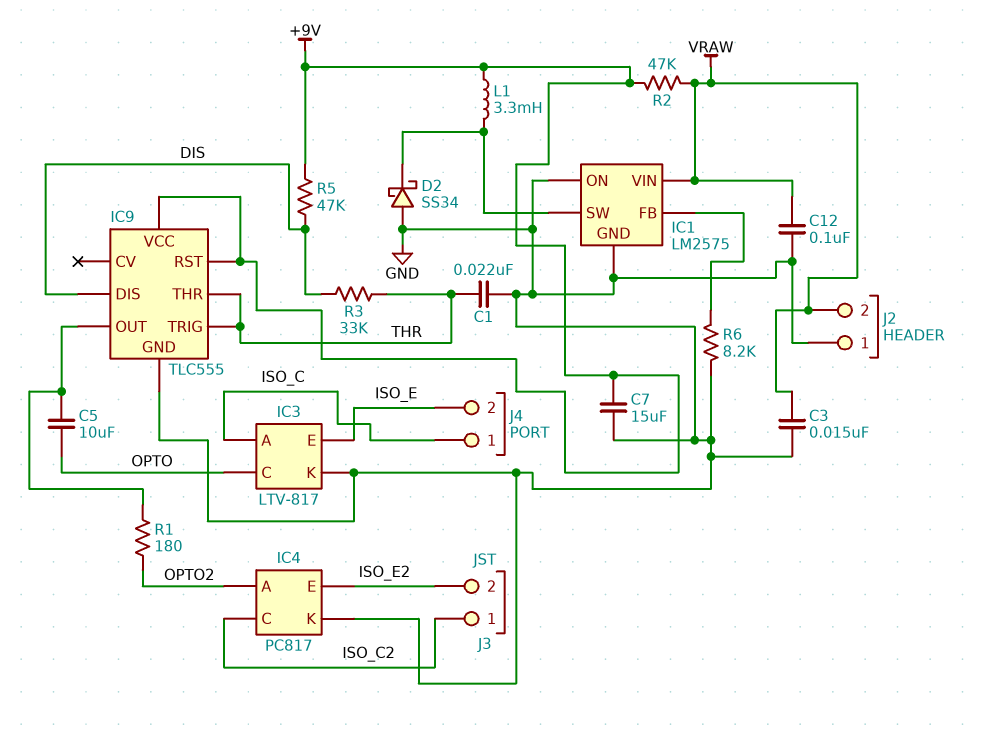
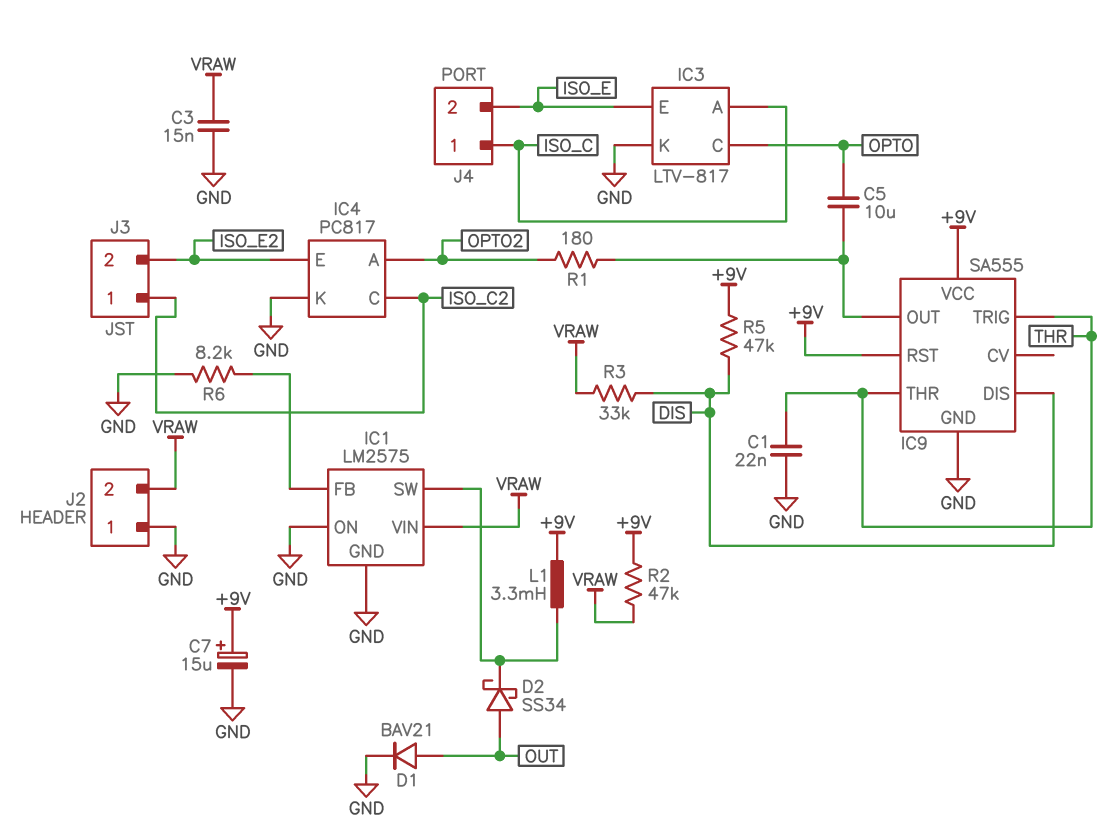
C7: 15uF (+9V, GND) -> 15uF (plus +9V, minus GND)
C12: 100nF (GND, VRAW) -> none
D1: none -> diode BAV21 (A OUT, K GND)
D2: schottky SS34 (A GND, K IC1/SW) -> schottky SS34 (A OUT, K IC1/SW)
IC9: TLC555 -> SA555
R3: 33k (DIS, THR) -> 33k (DIS, VRAW)

